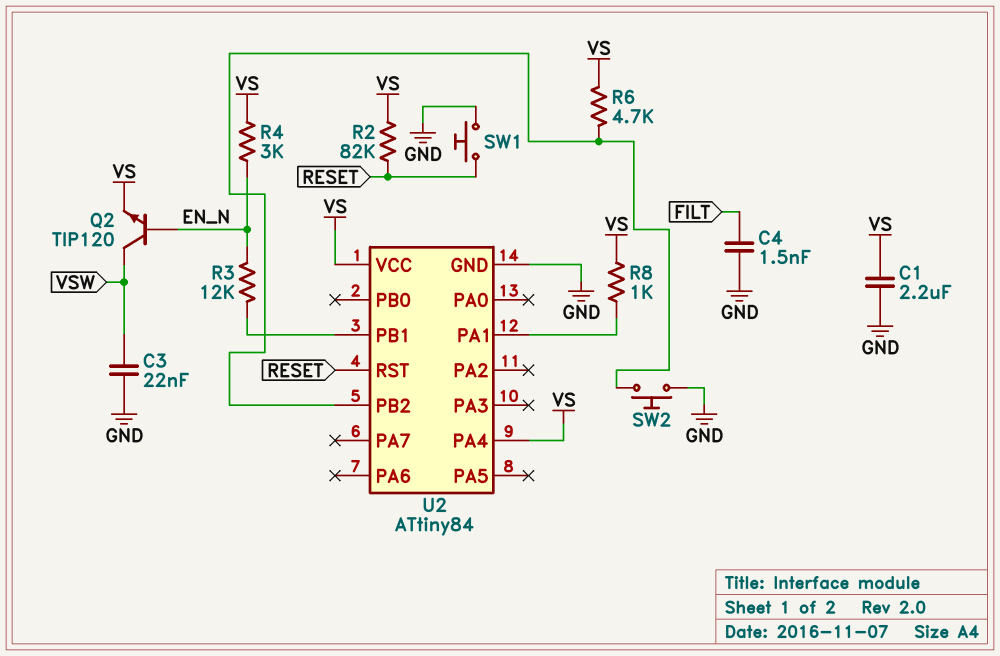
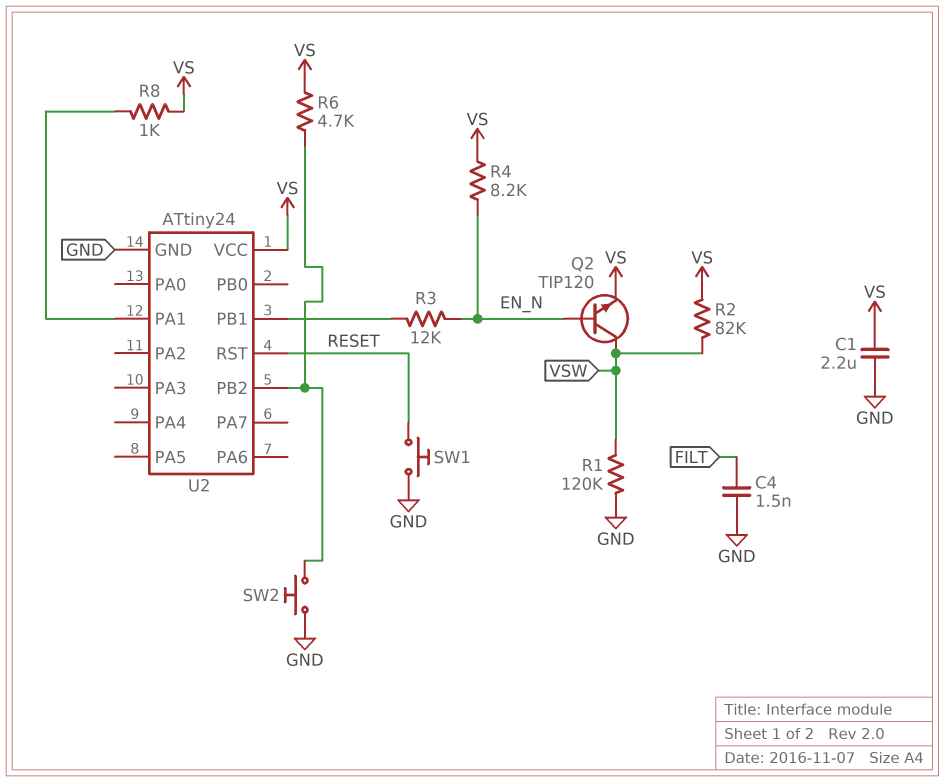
C3: 22nF (GND, VSW) -> none
R1: none -> 120k (GND, VSW)
R2: 82k (RESET, VS) -> 82k (VS, VSW)
R4: 3k (EN_N, VS) -> 8.2k (EN_N, VS)
U2: ATtiny84 -> ATtiny24
U2 pin PA4: VS -> none

